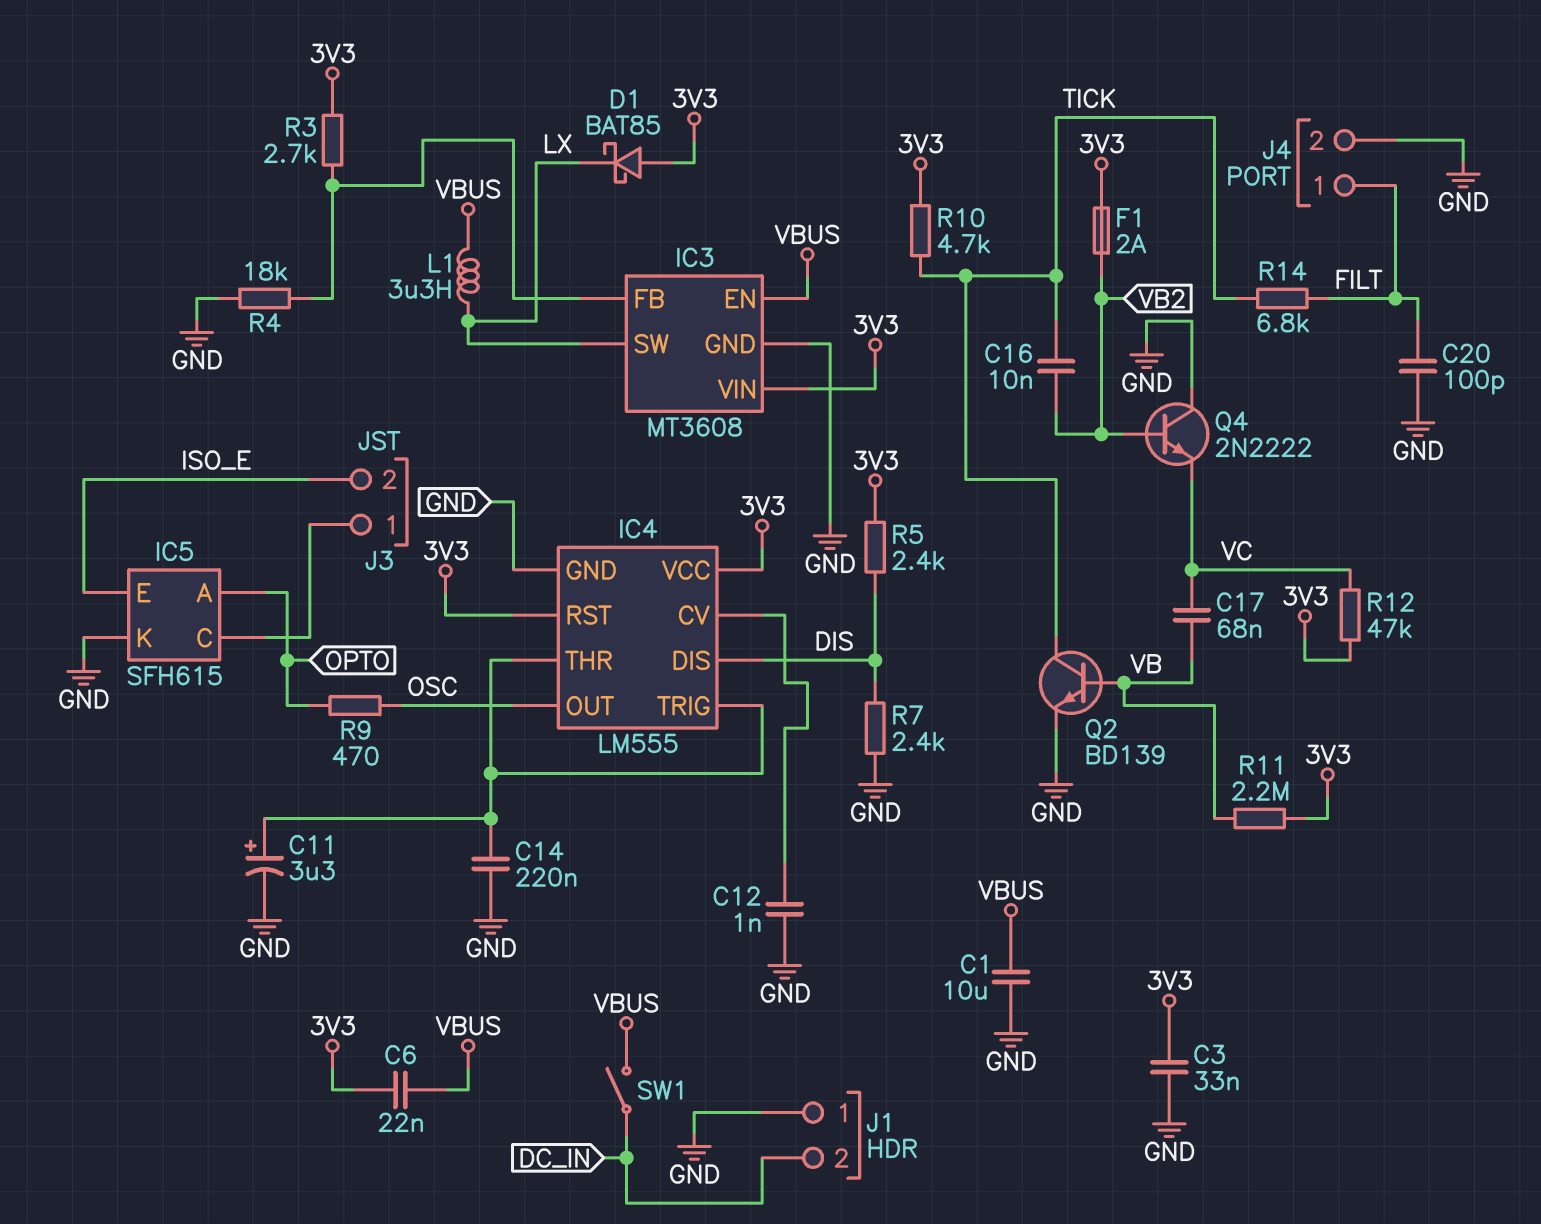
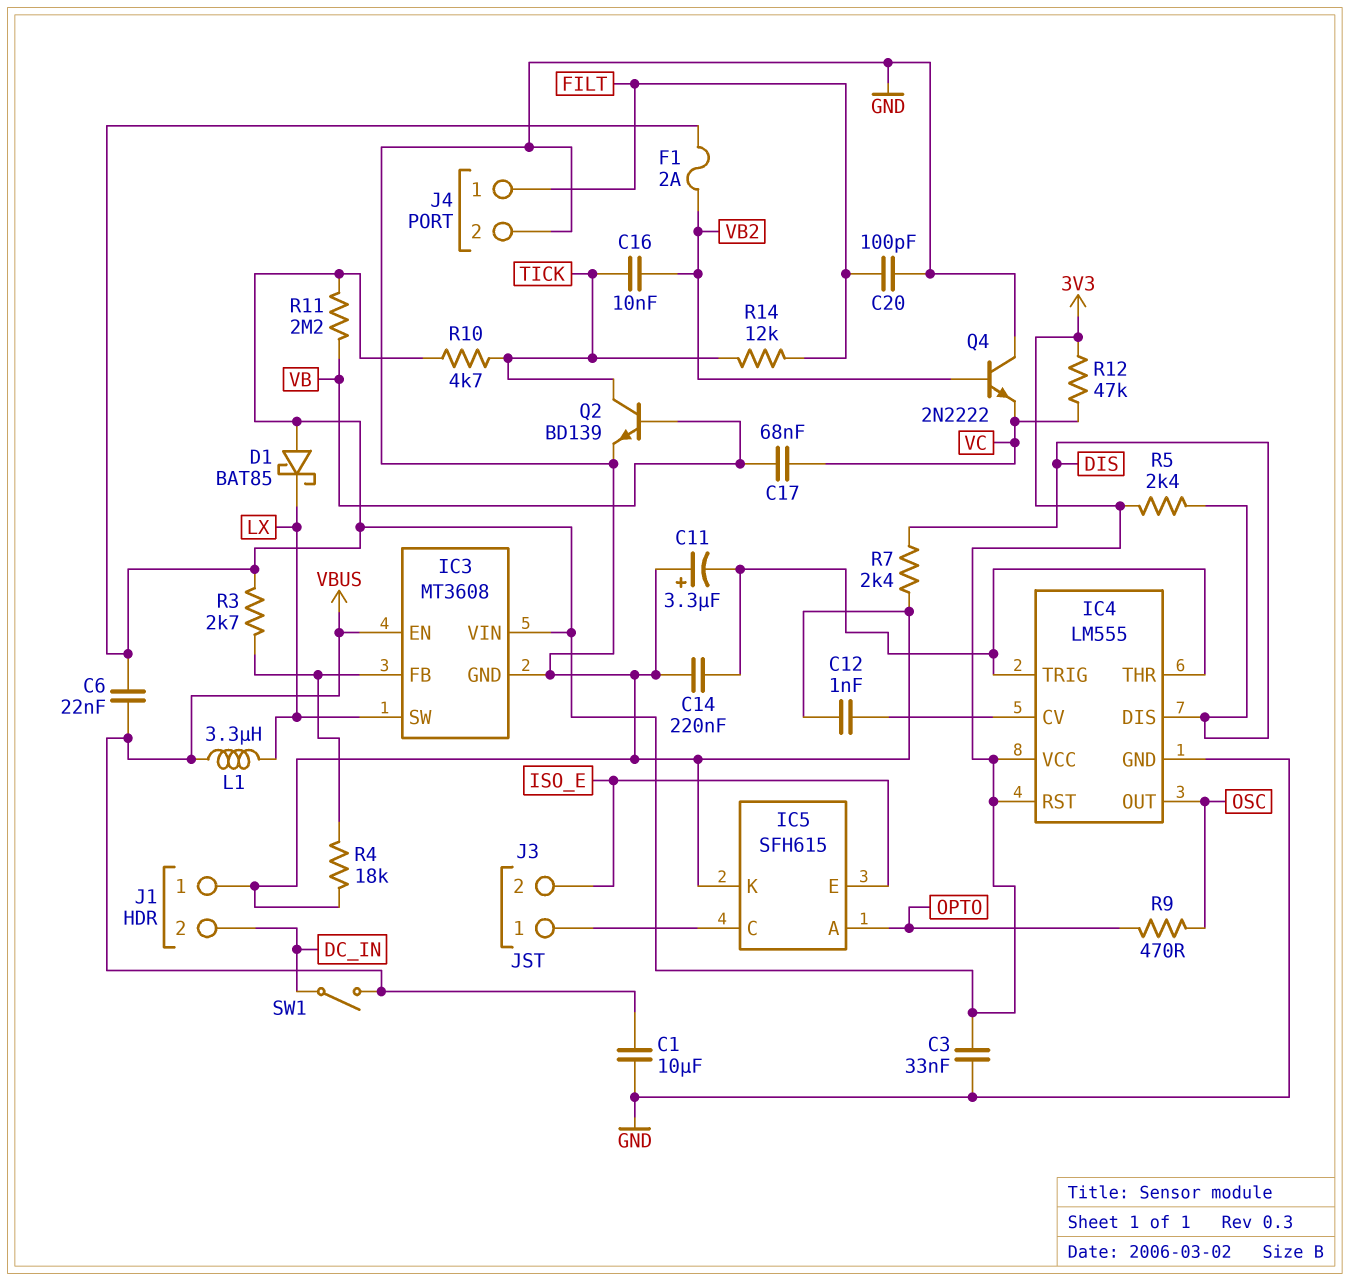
C11: 3.3uF (plus IC4/THR, minus GND) -> 3.3uF (plus GND, minus IC4/THR)
R14: 6.8k (FILT, TICK) -> 12k (FILT, TICK)

